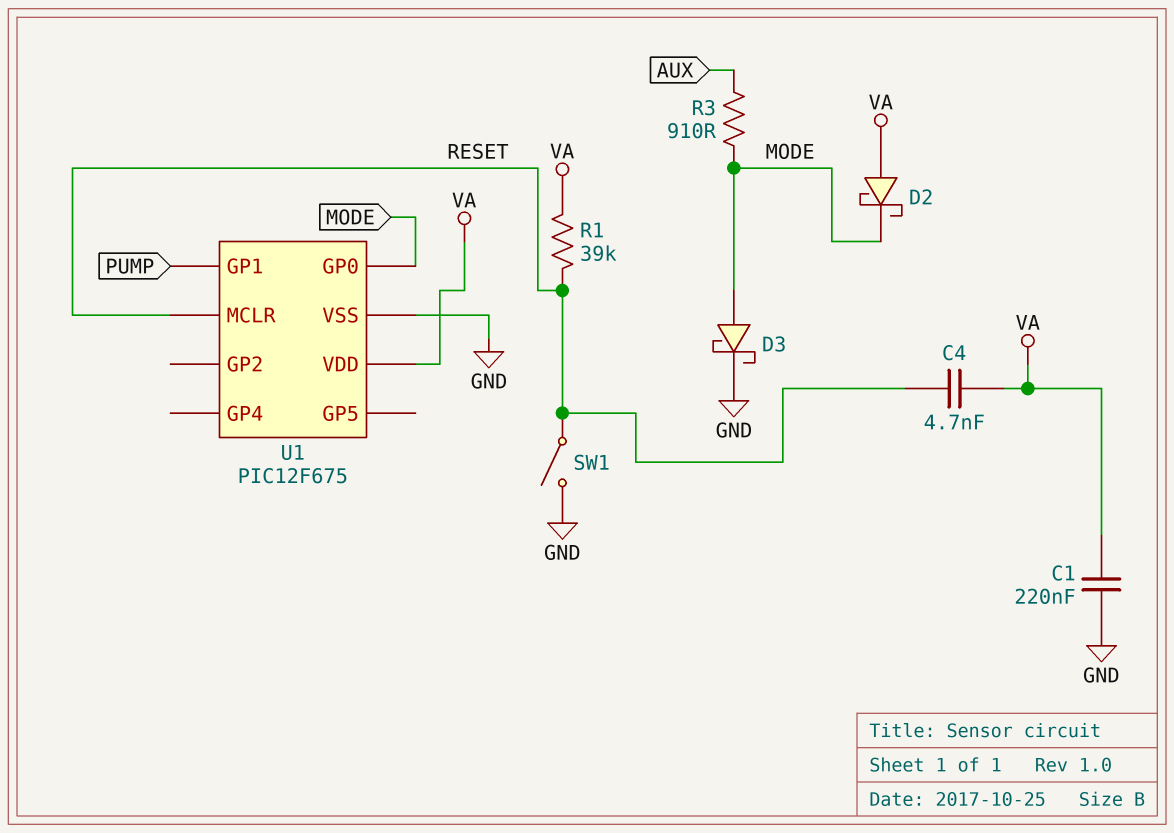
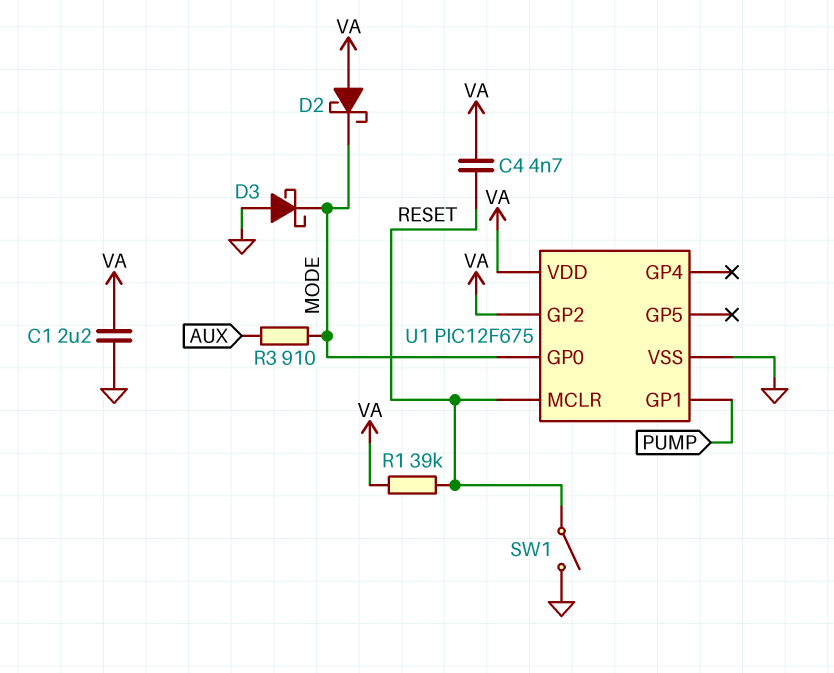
C1: 220nF (GND, VA) -> 2.2uF (GND, VA)
D3: schottky (A MODE, K GND) -> schottky (A GND, K MODE)
U1 pin GP2: none -> VA

